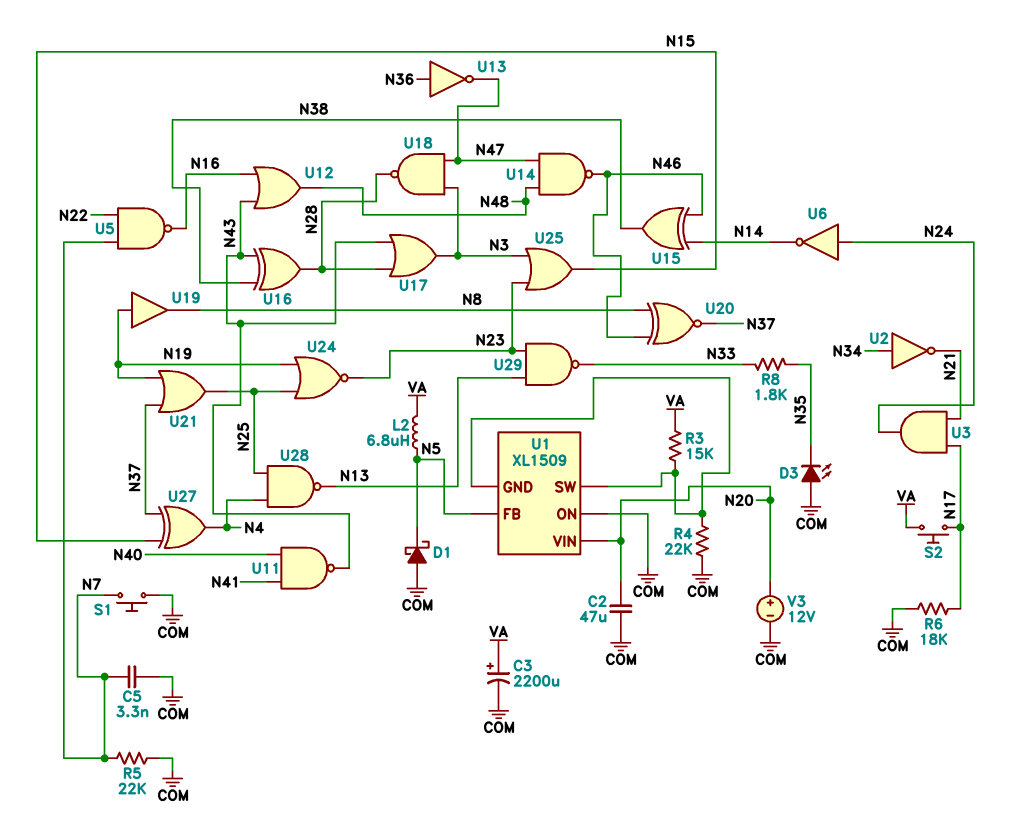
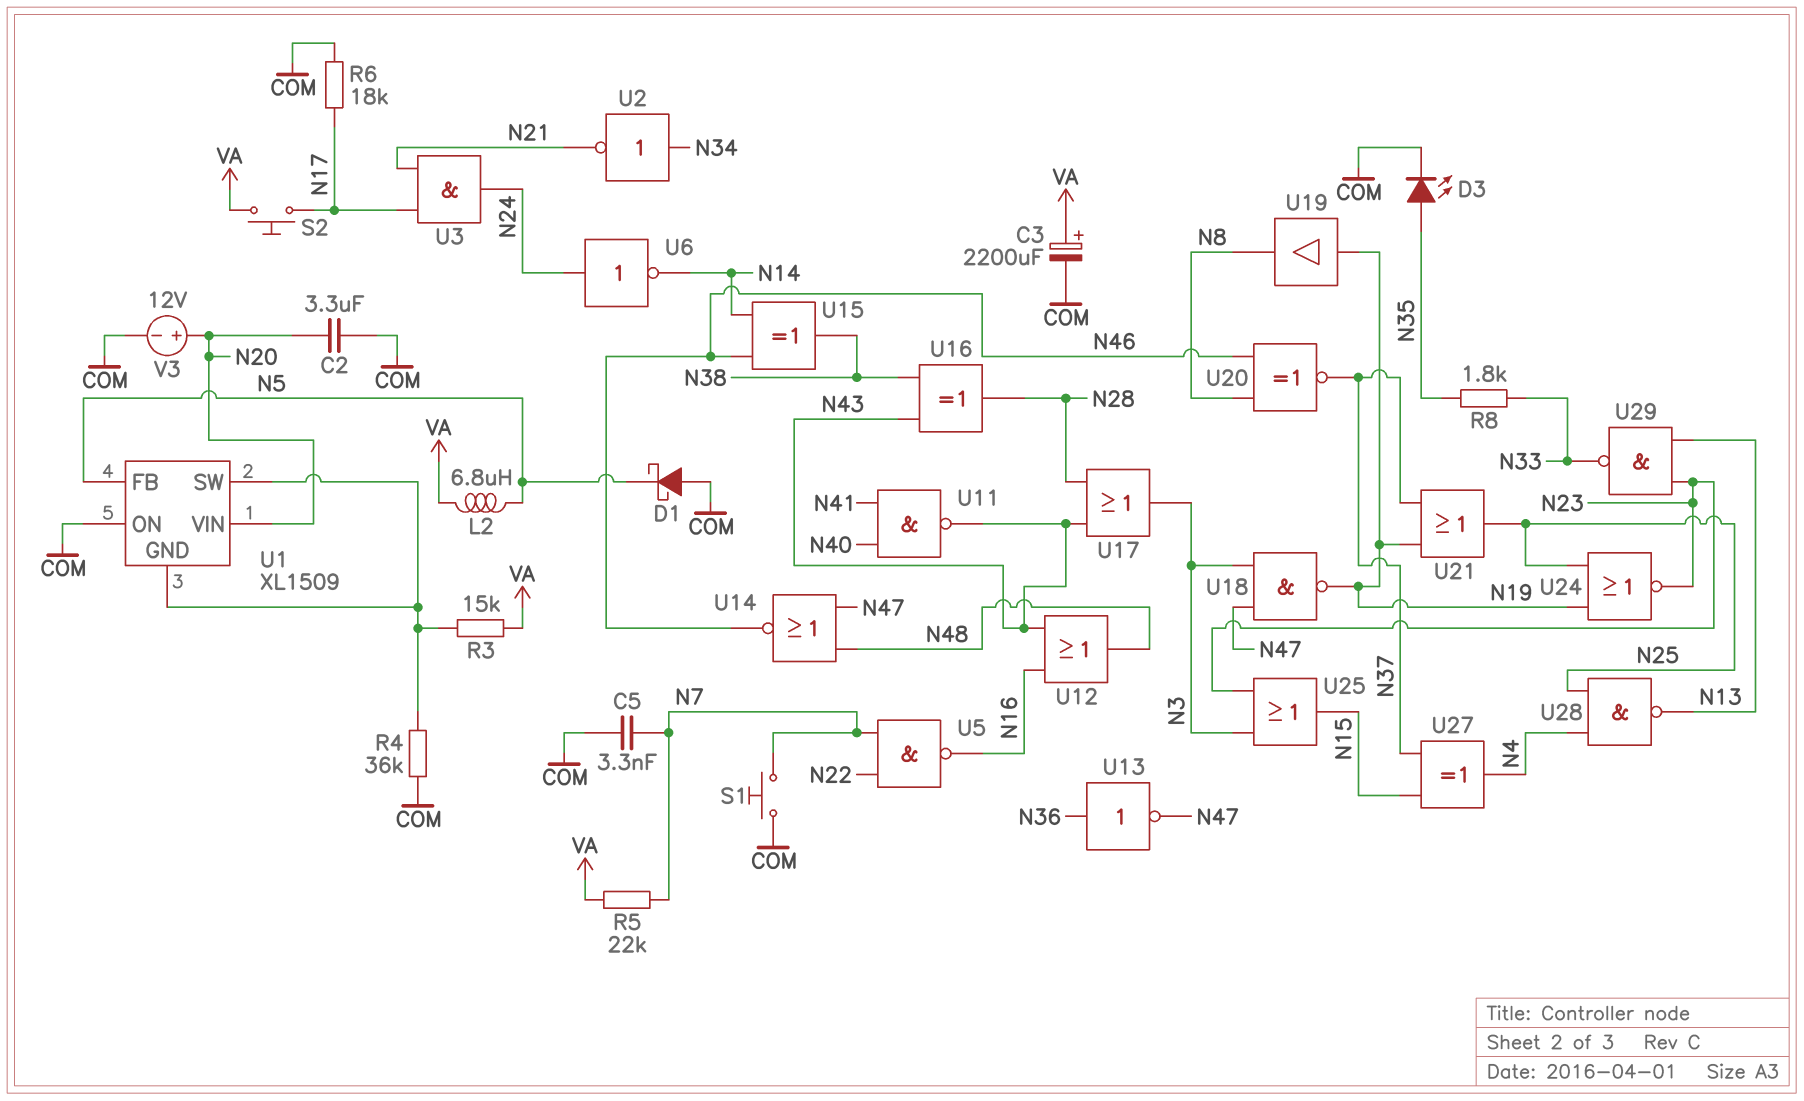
C2: 47uF (COM, N20) -> 3.3uF (COM, N20)
D3: LED (A COM, K N35) -> LED (A N35, K COM)
R4: 22k (COM, U1/GND) -> 36k (COM, U1/GND)
R5: 22k (COM, N7) -> 22k (N7, VA)
U14: NAND (in N47, in N48, out N46) -> NOR (in N47, in N48, out N46)
U18: NAND (in N3, in N47, out N28) -> NAND (in N3, in N47, out N19)

